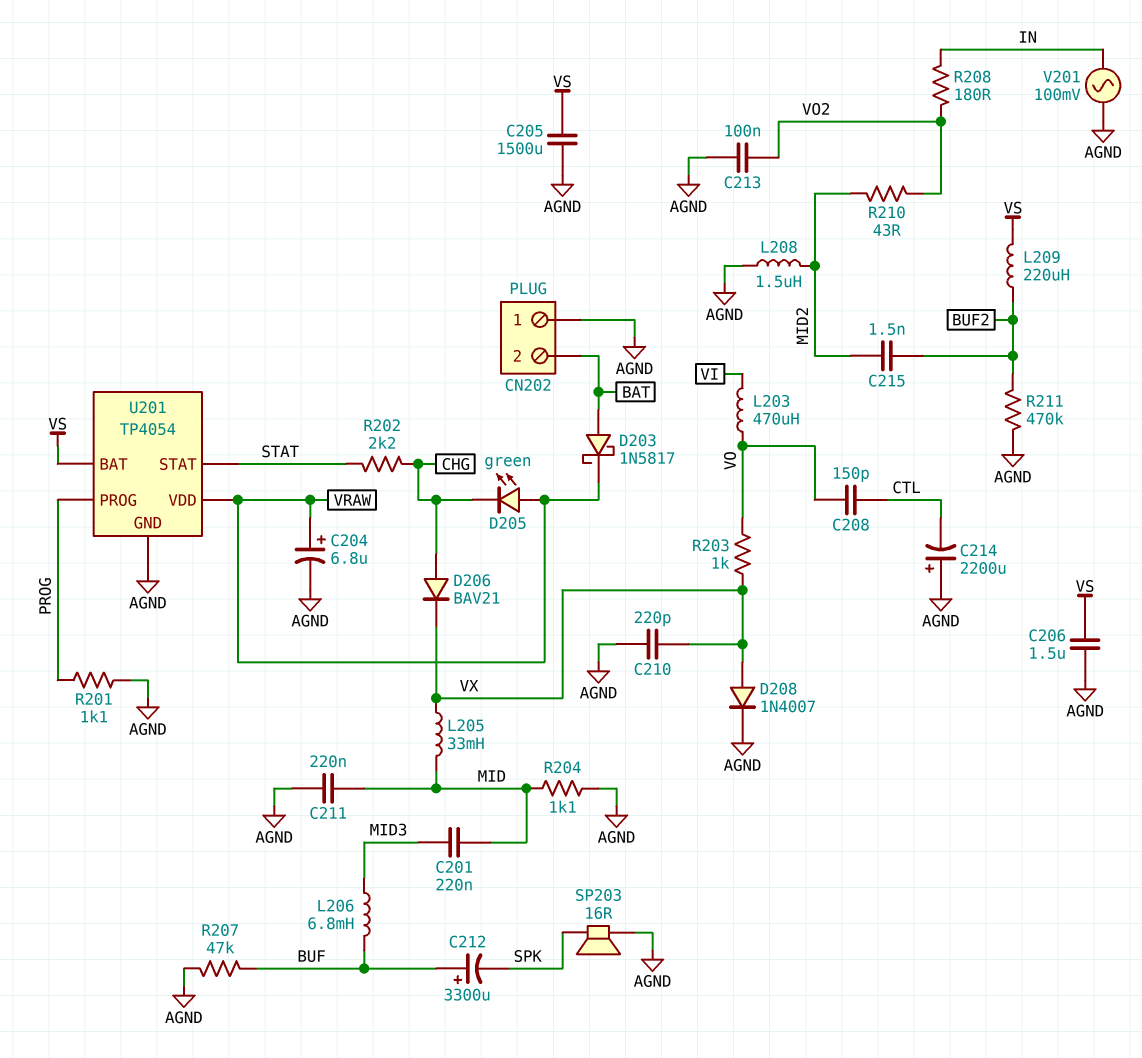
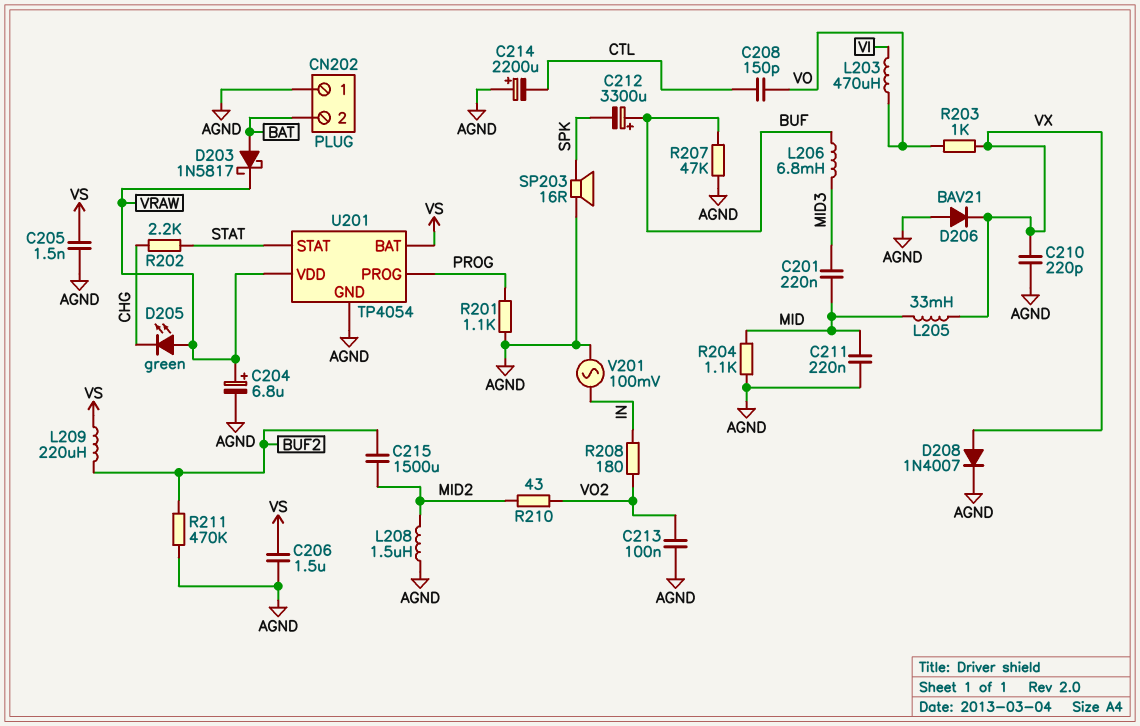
C205: 1500uF (AGND, VS) -> 1.5nF (AGND, VS)
C215: 1.5nF (BUF2, MID2) -> 1500uF (BUF2, MID2)
D206: diode BAV21 (A CHG, K VX) -> diode BAV21 (A AGND, K VX)

